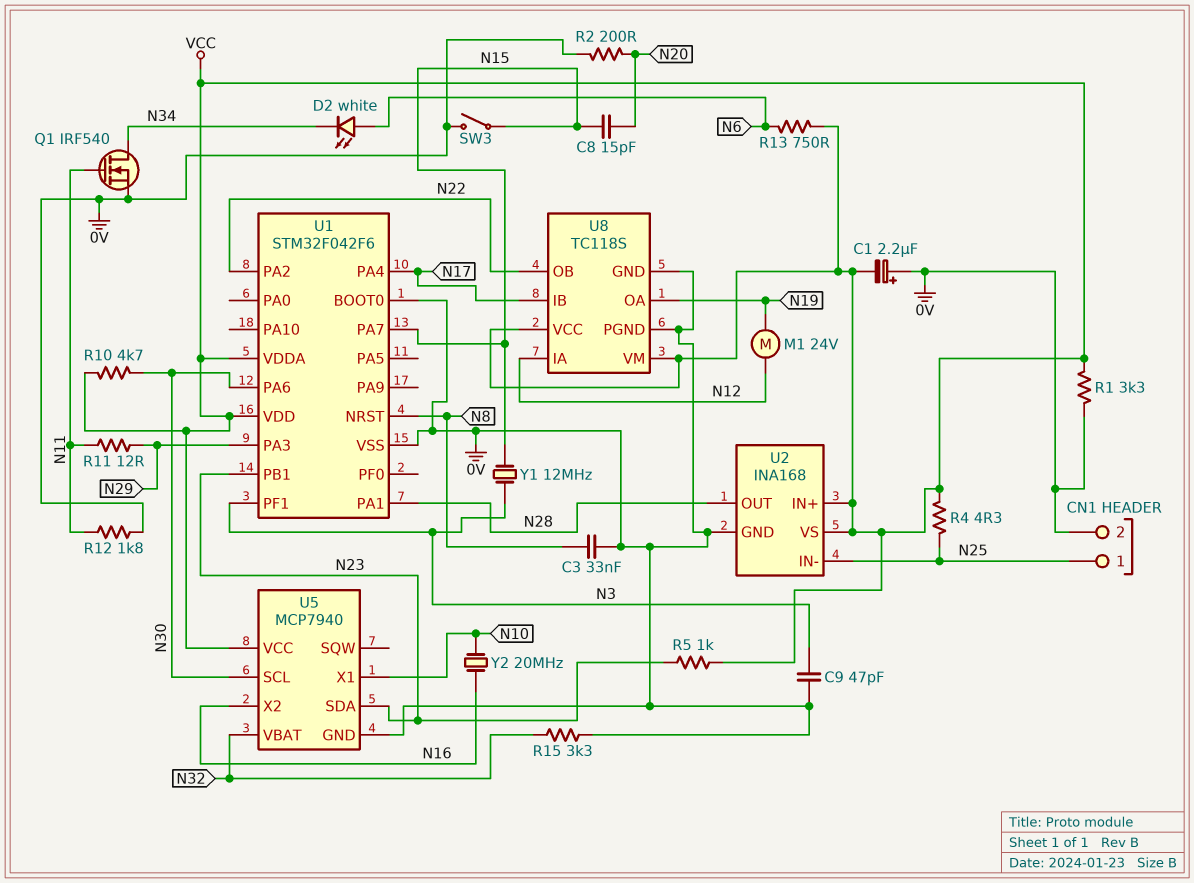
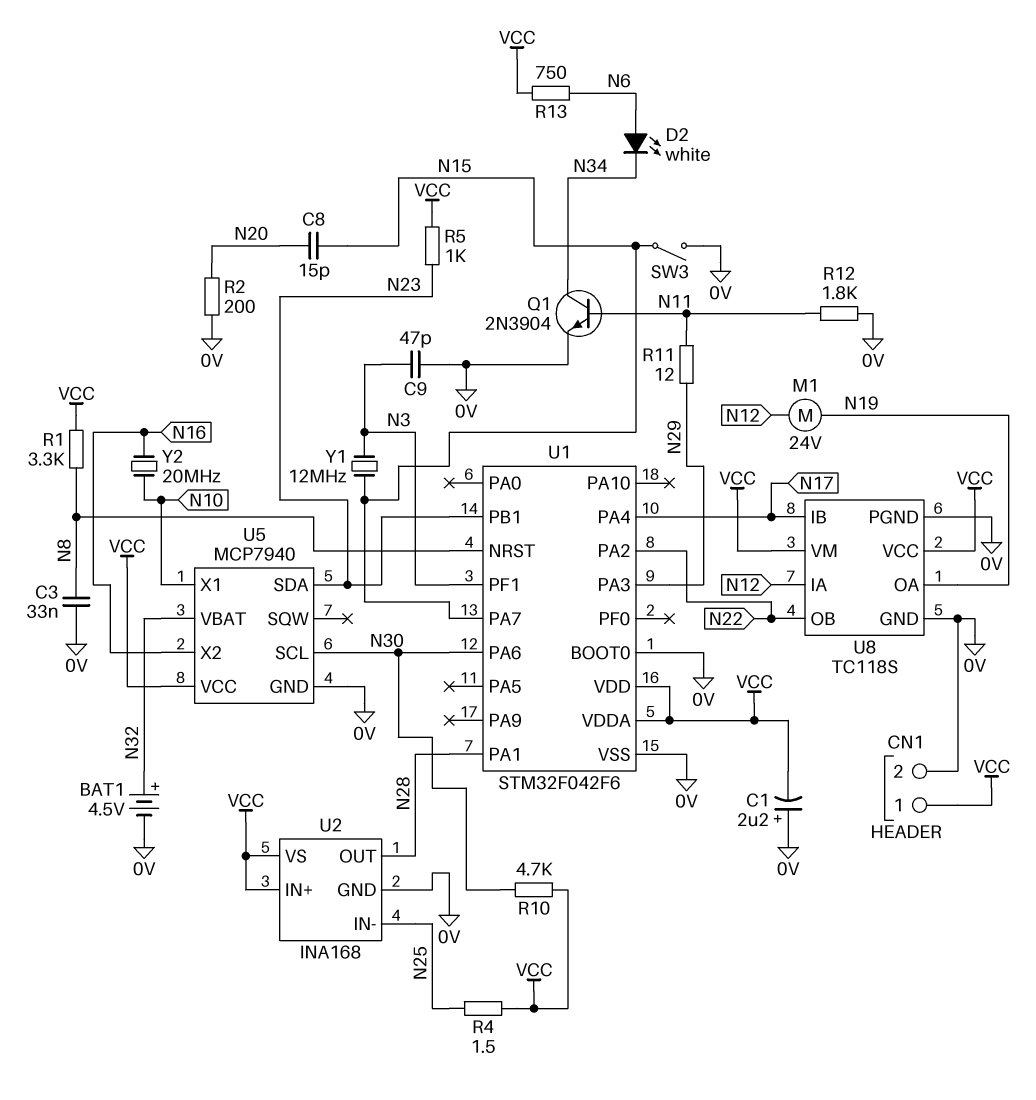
BAT1: none -> 4.5V (plus N32, minus 0V)
CN1 pin 1: N25 -> VCC
Q1: NMOS IRF540 (G N11, D N34, S 0V) -> NPN 2N3904 (B N11, C N34, E 0V)
R1: 3.3k (0V, VCC) -> 3.3k (N8, VCC)
R4: 4.3 (N25, VCC) -> 1.5 (N25, VCC)
R15: 3.3k (0V, N32) -> none

